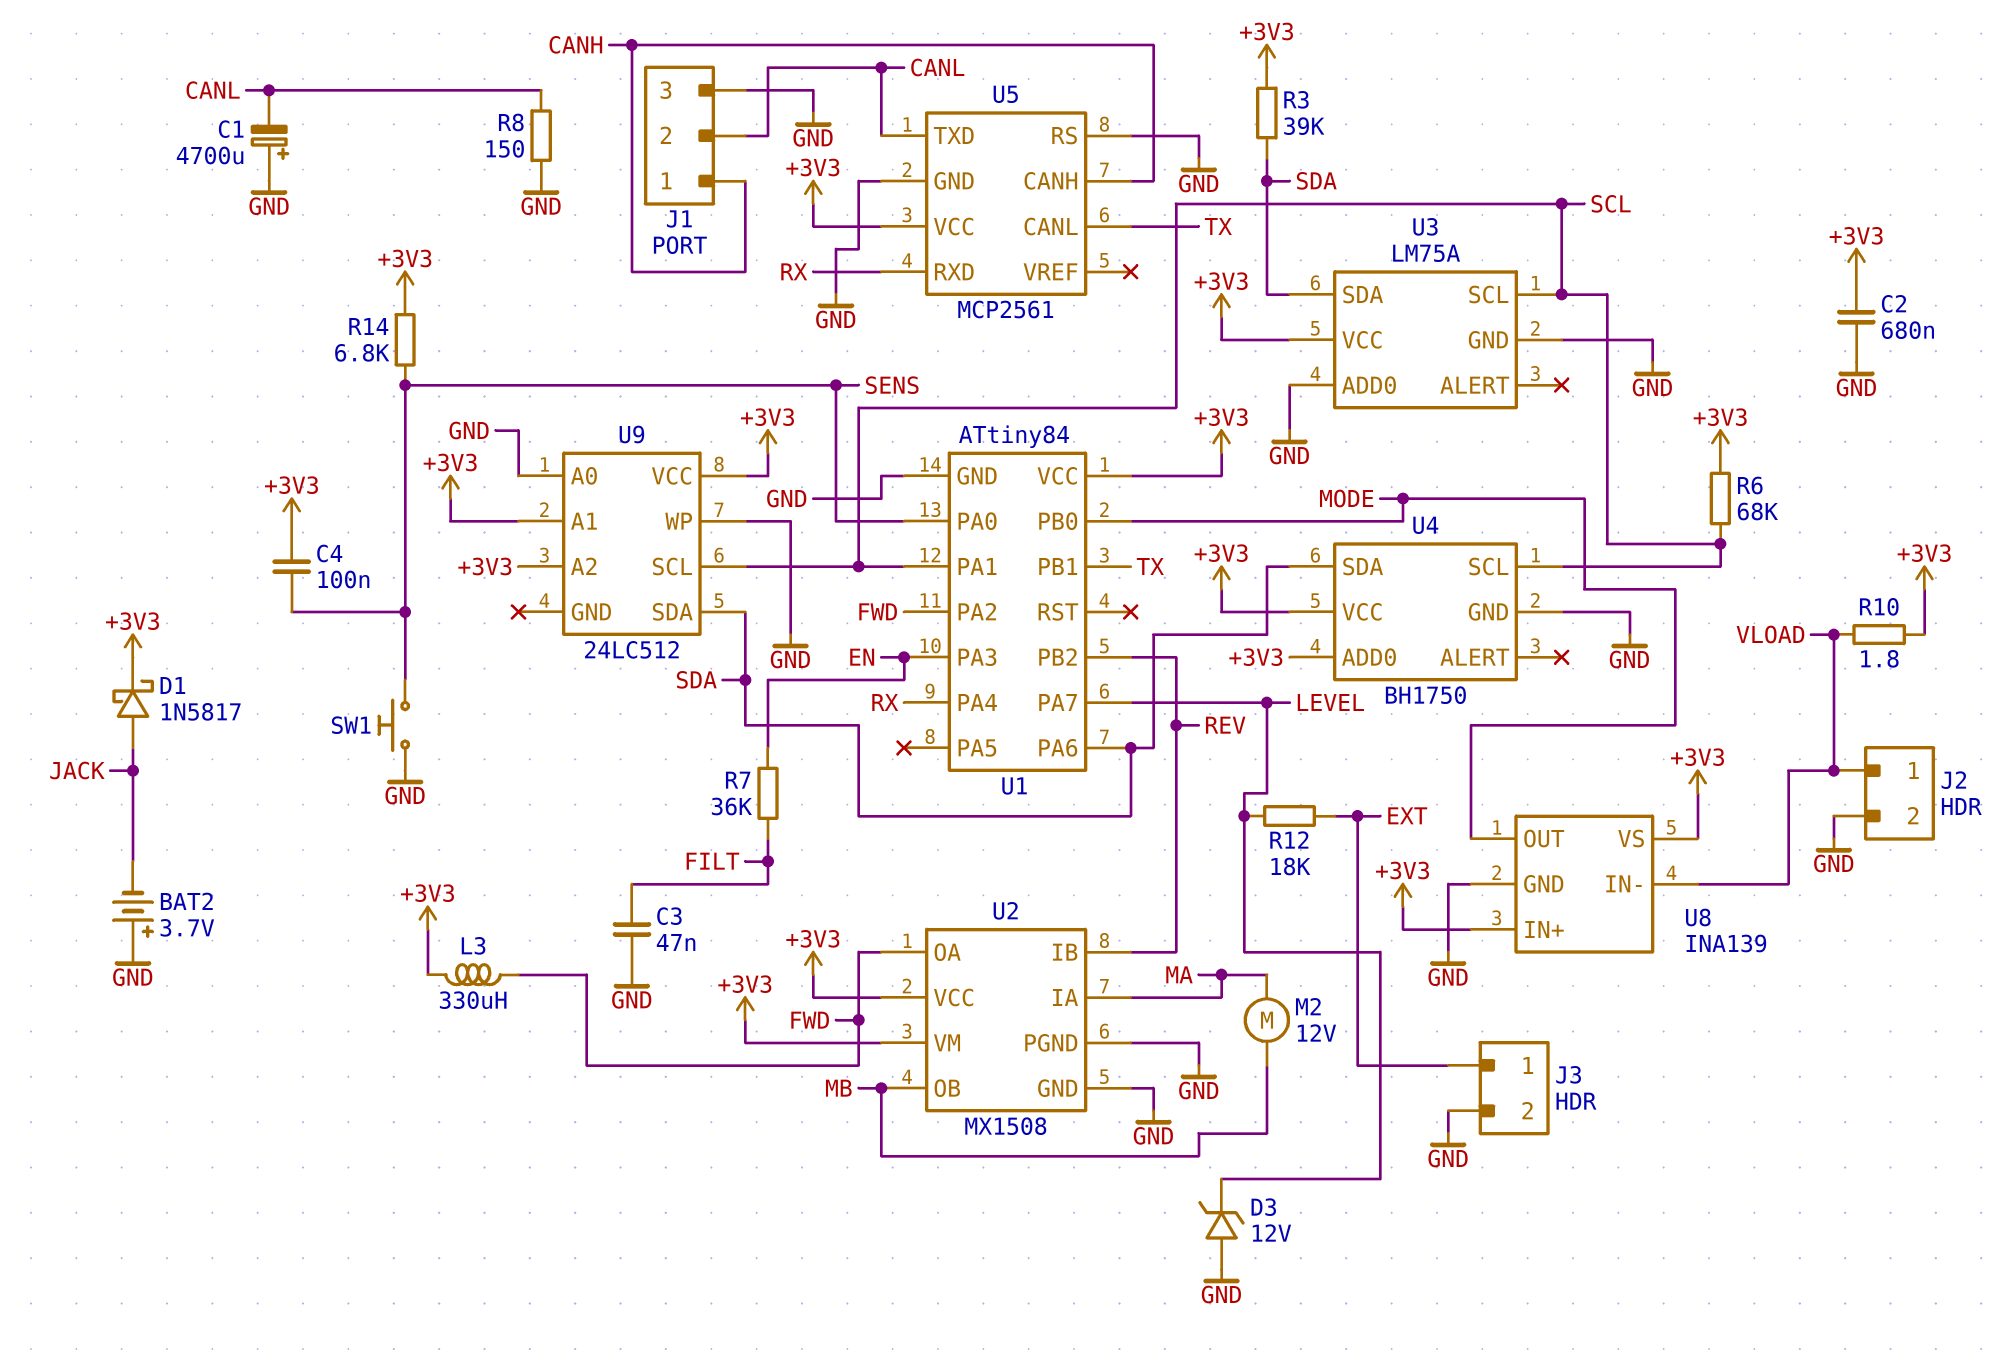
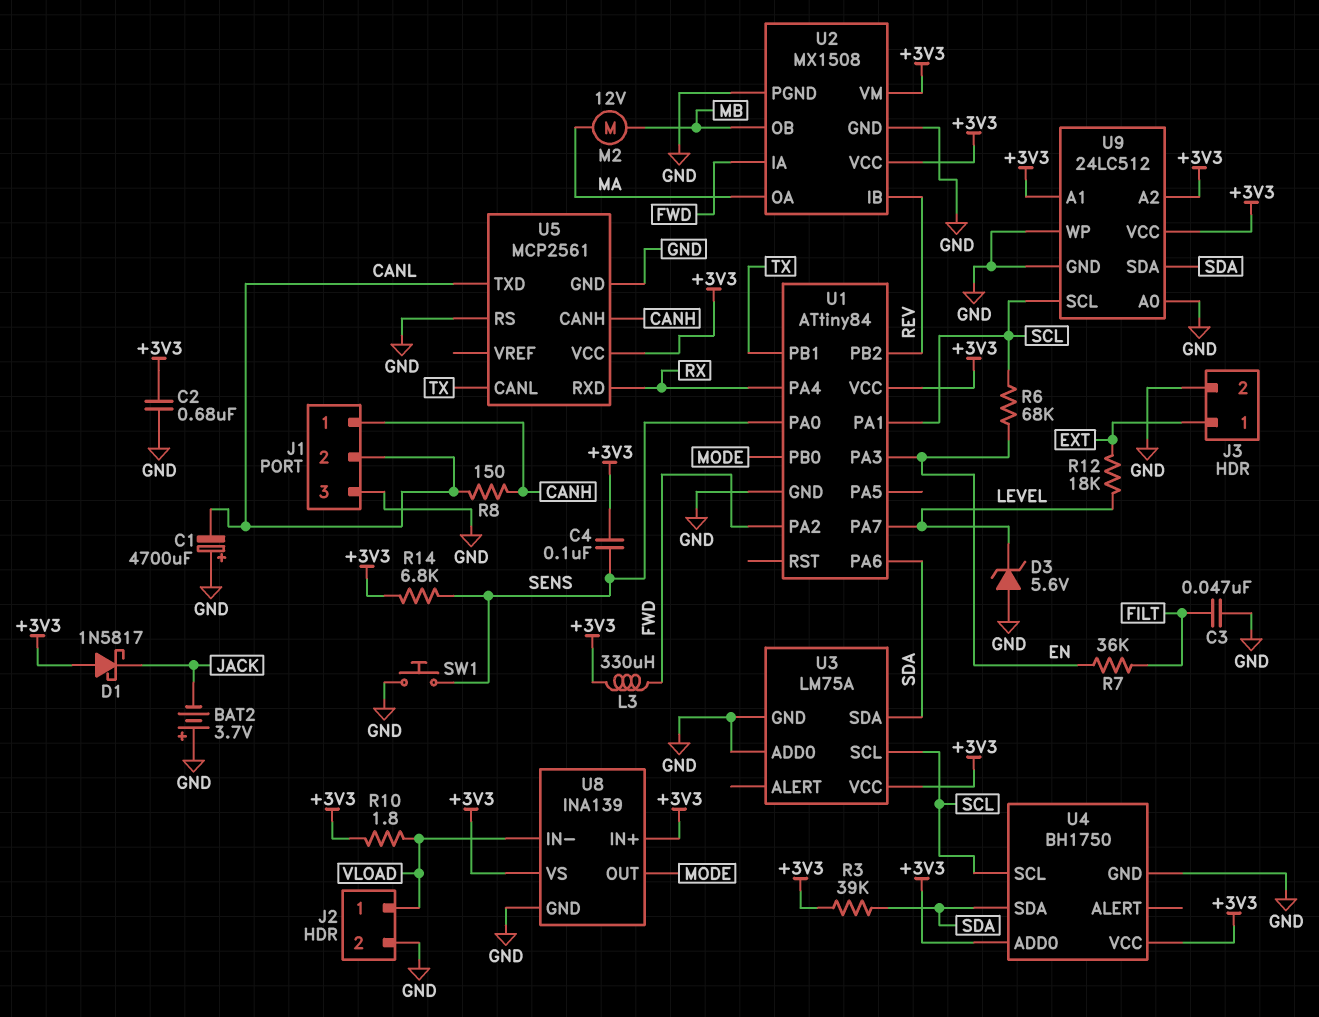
D1: schottky 1N5817 (A JACK, K +3V3) -> schottky 1N5817 (A +3V3, K JACK)
D3: zener 12V (A GND, K LEVEL) -> zener 5.6V (A GND, K LEVEL)
R6: 68k (+3V3, SCL) -> 68k (EN, SCL)
R8: 150 (CANL, GND) -> 150 (CANH, CANL)
U2 pin IA: MA -> FWD
U2 pin OA: FWD -> MA
U9 pin GND: none -> GND

